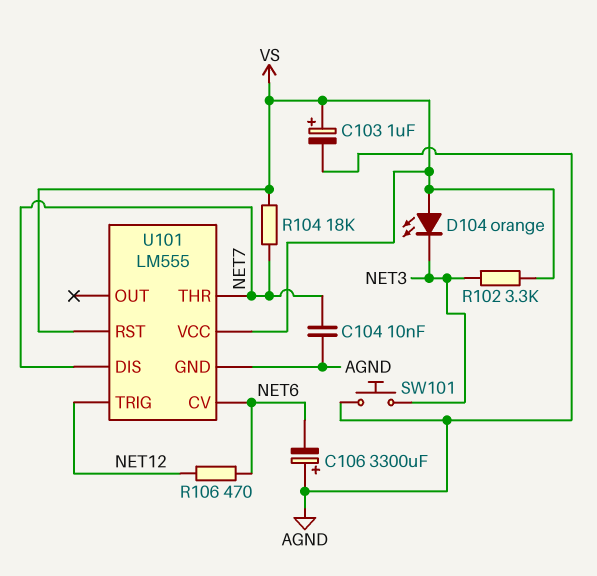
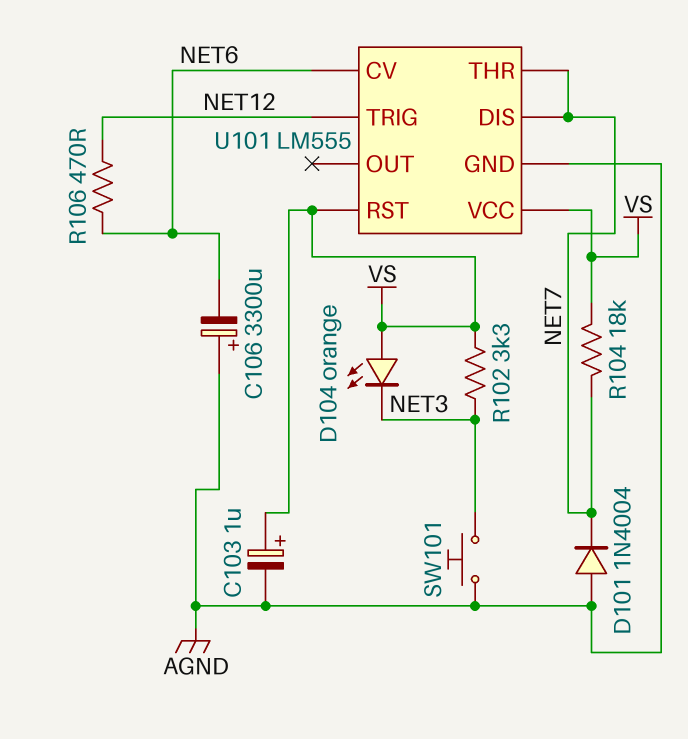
C104: 10nF (AGND, NET7) -> none
D101: none -> diode 1N4004 (A AGND, K NET7)

